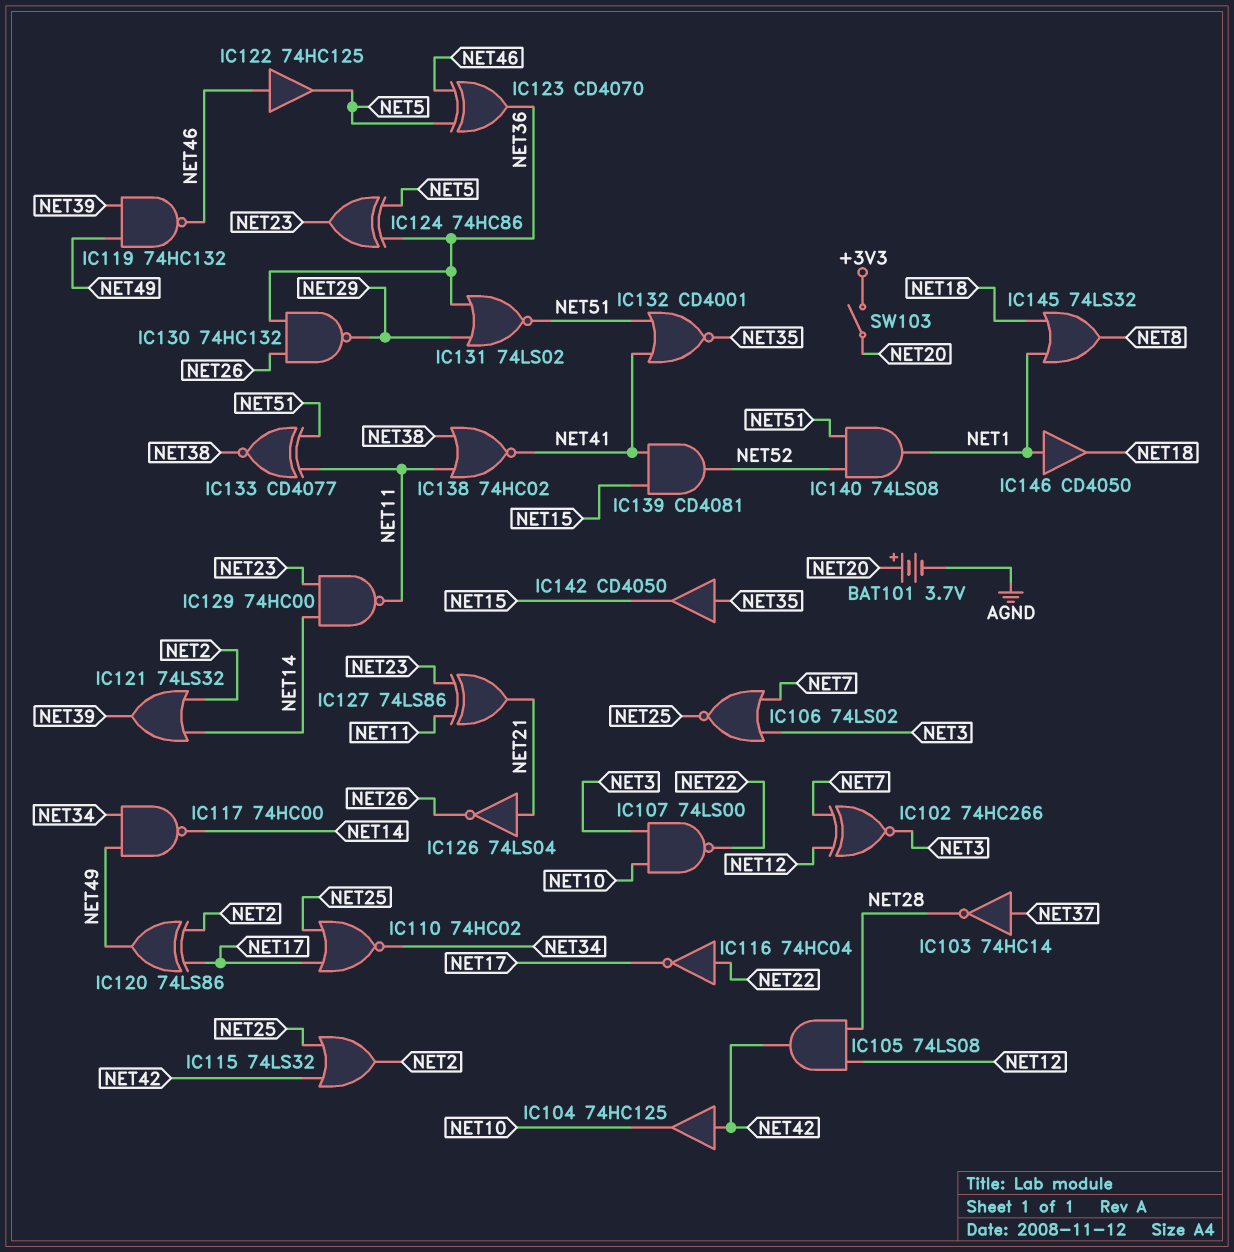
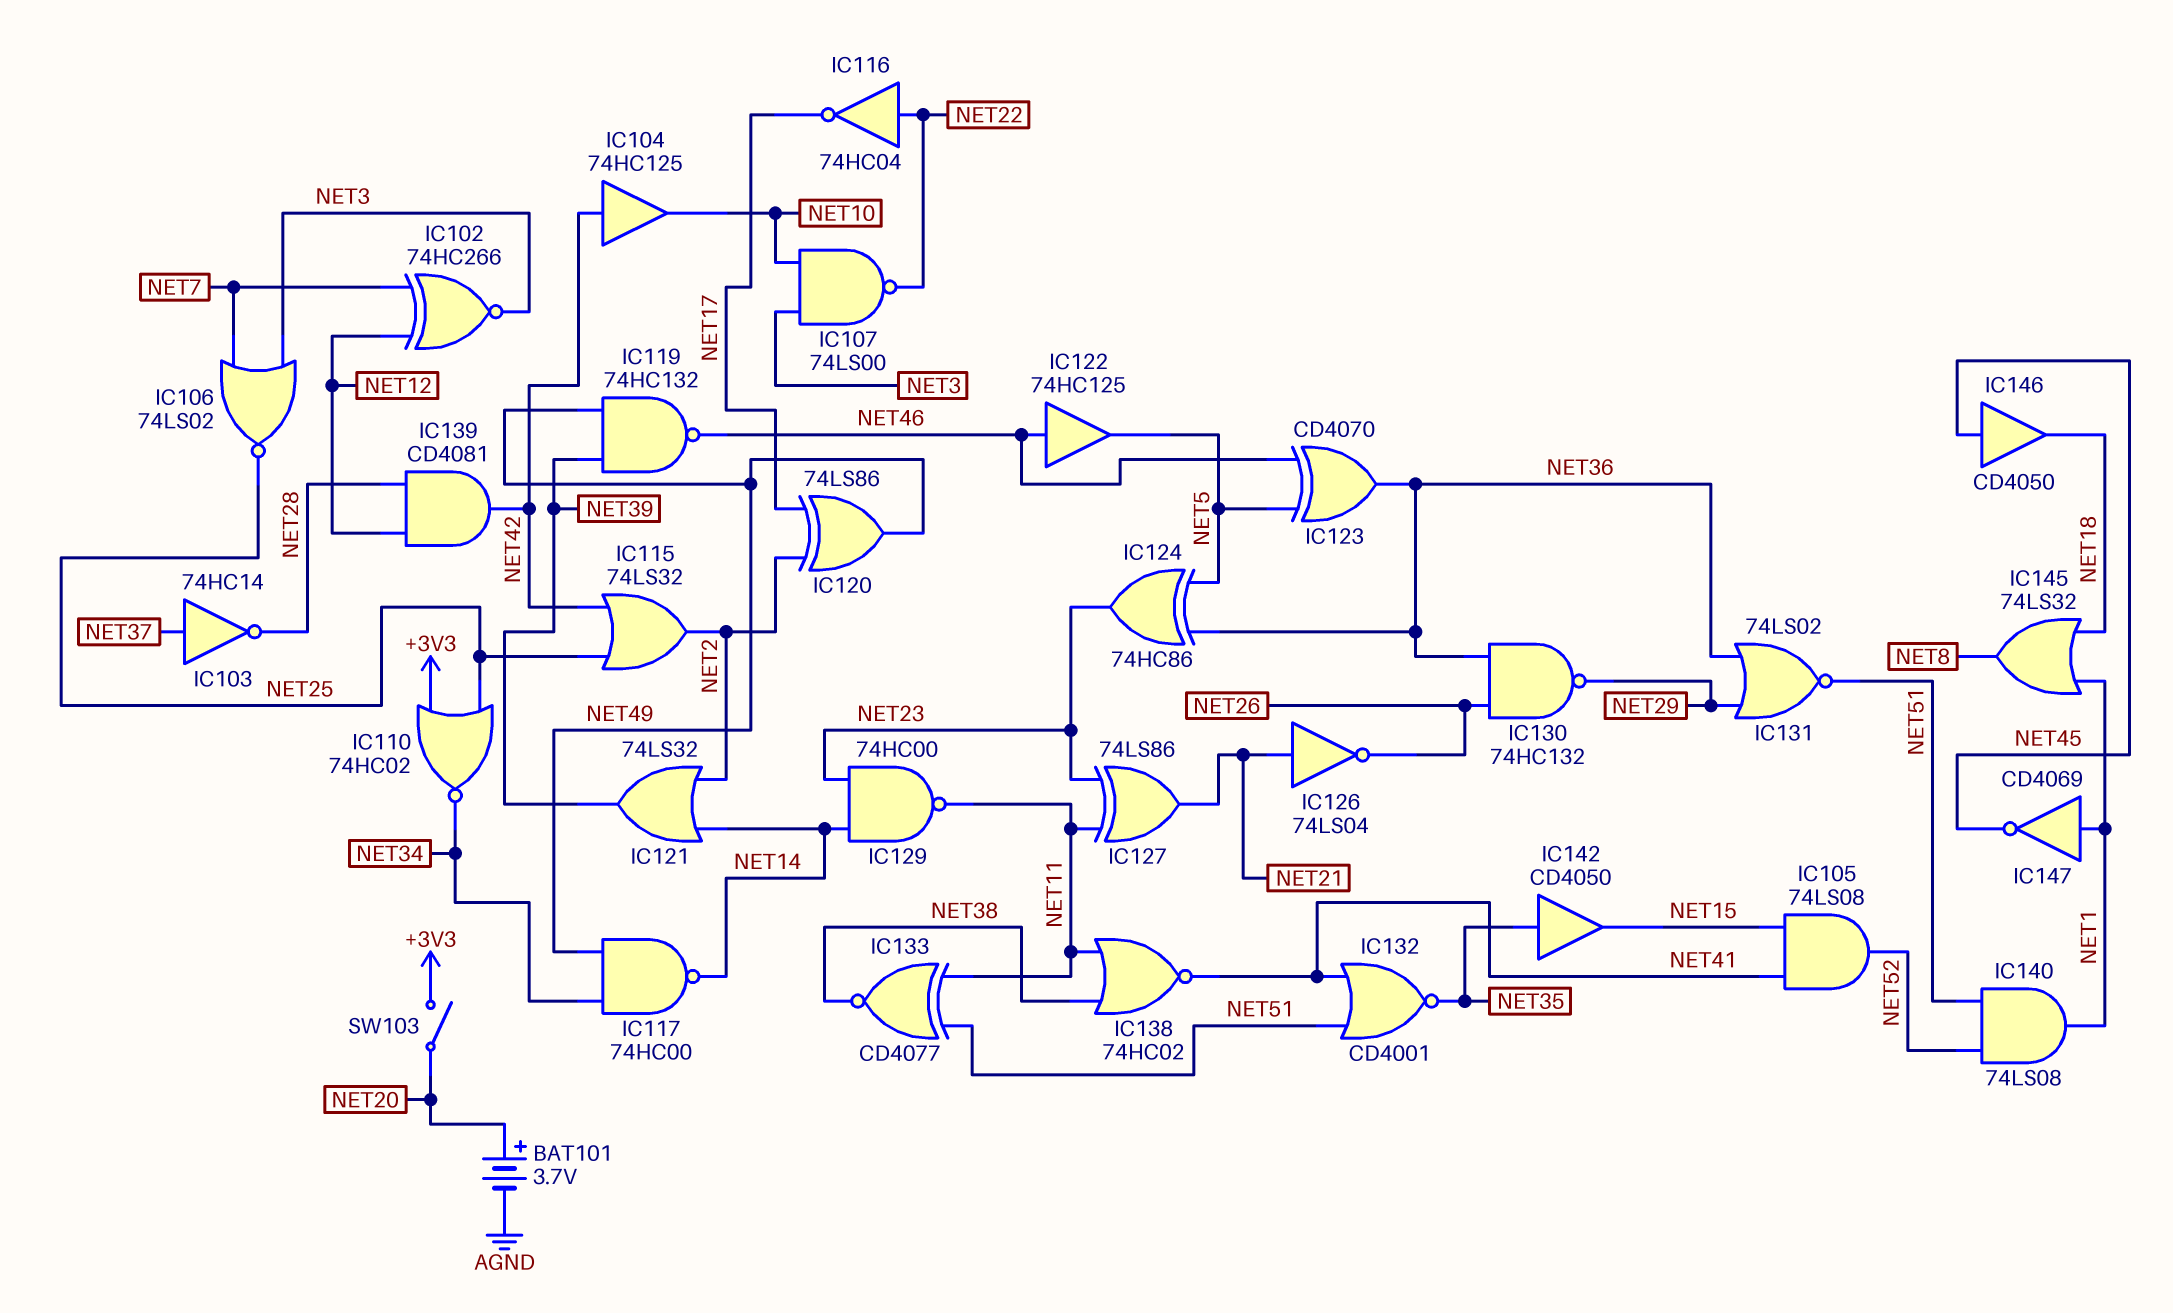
IC105: AND 74LS08 (in NET12, in NET28, out NET42) -> AND 74LS08 (in NET15, in NET41, out NET52)
IC110: NOR 74HC02 (in NET17, in NET25, out NET34) -> NOR 74HC02 (in +3V3, in NET25, out NET34)
IC139: AND CD4081 (in NET15, in NET41, out NET52) -> AND CD4081 (in NET12, in NET28, out NET42)
IC146: buffer CD4050 (in NET1, out NET18) -> buffer CD4050 (in NET45, out NET18)
IC147: none -> NOT CD4069 (in NET1, out NET45)

